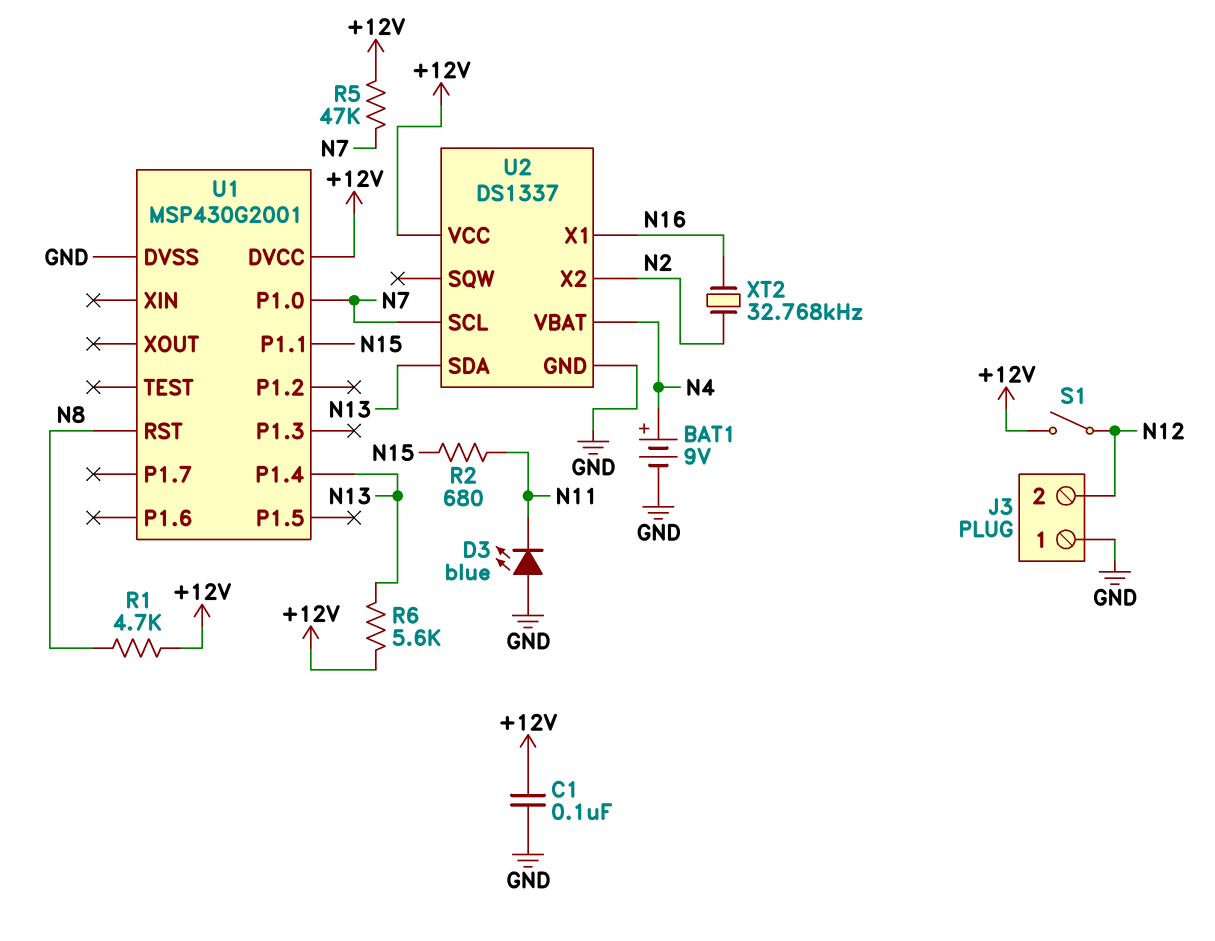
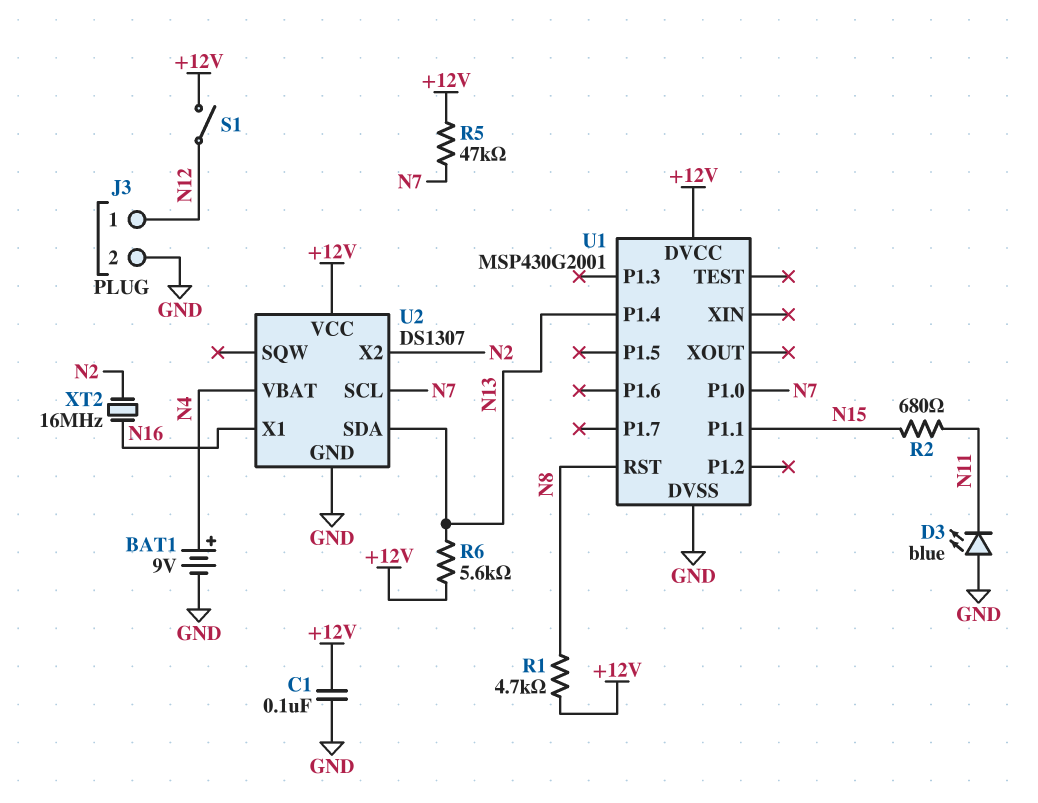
J3 pin 1: GND -> N12
J3 pin 2: N12 -> GND
U2: DS1337 -> DS1307
XT2: 32.768kHz (N2, N16) -> 16MHz (N2, N16)

